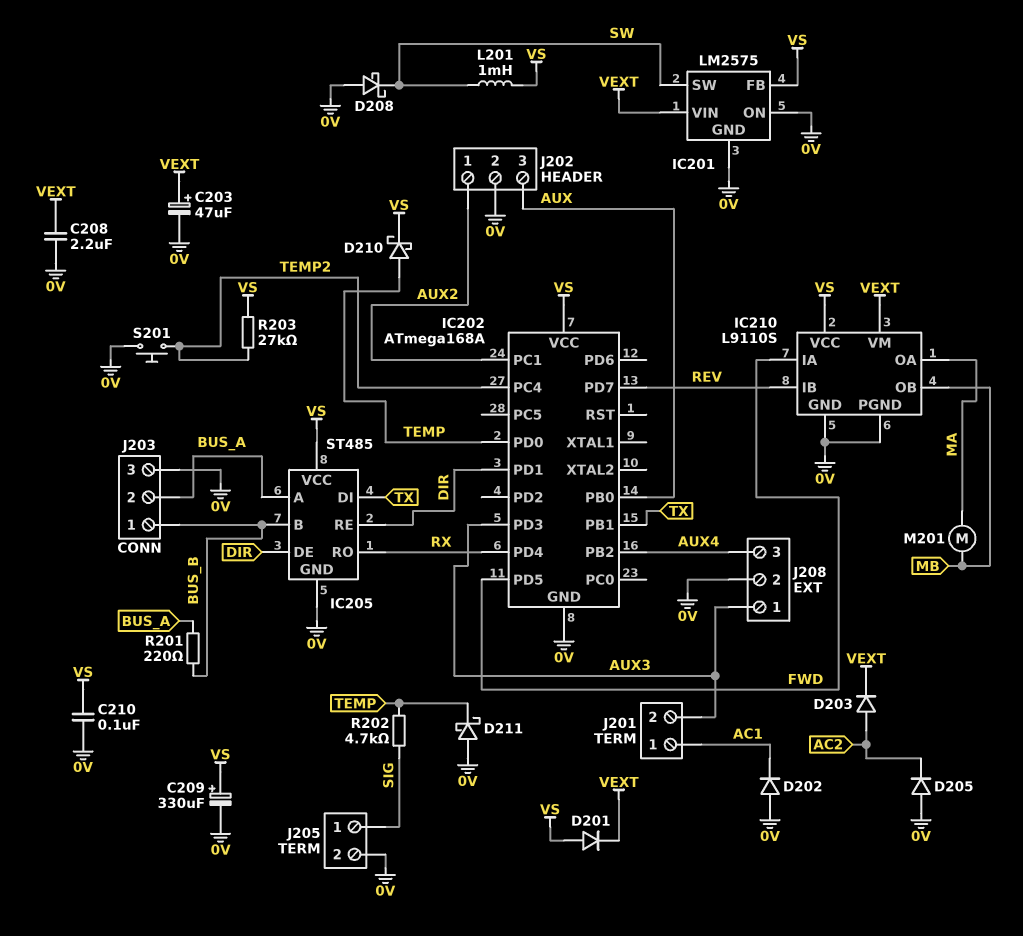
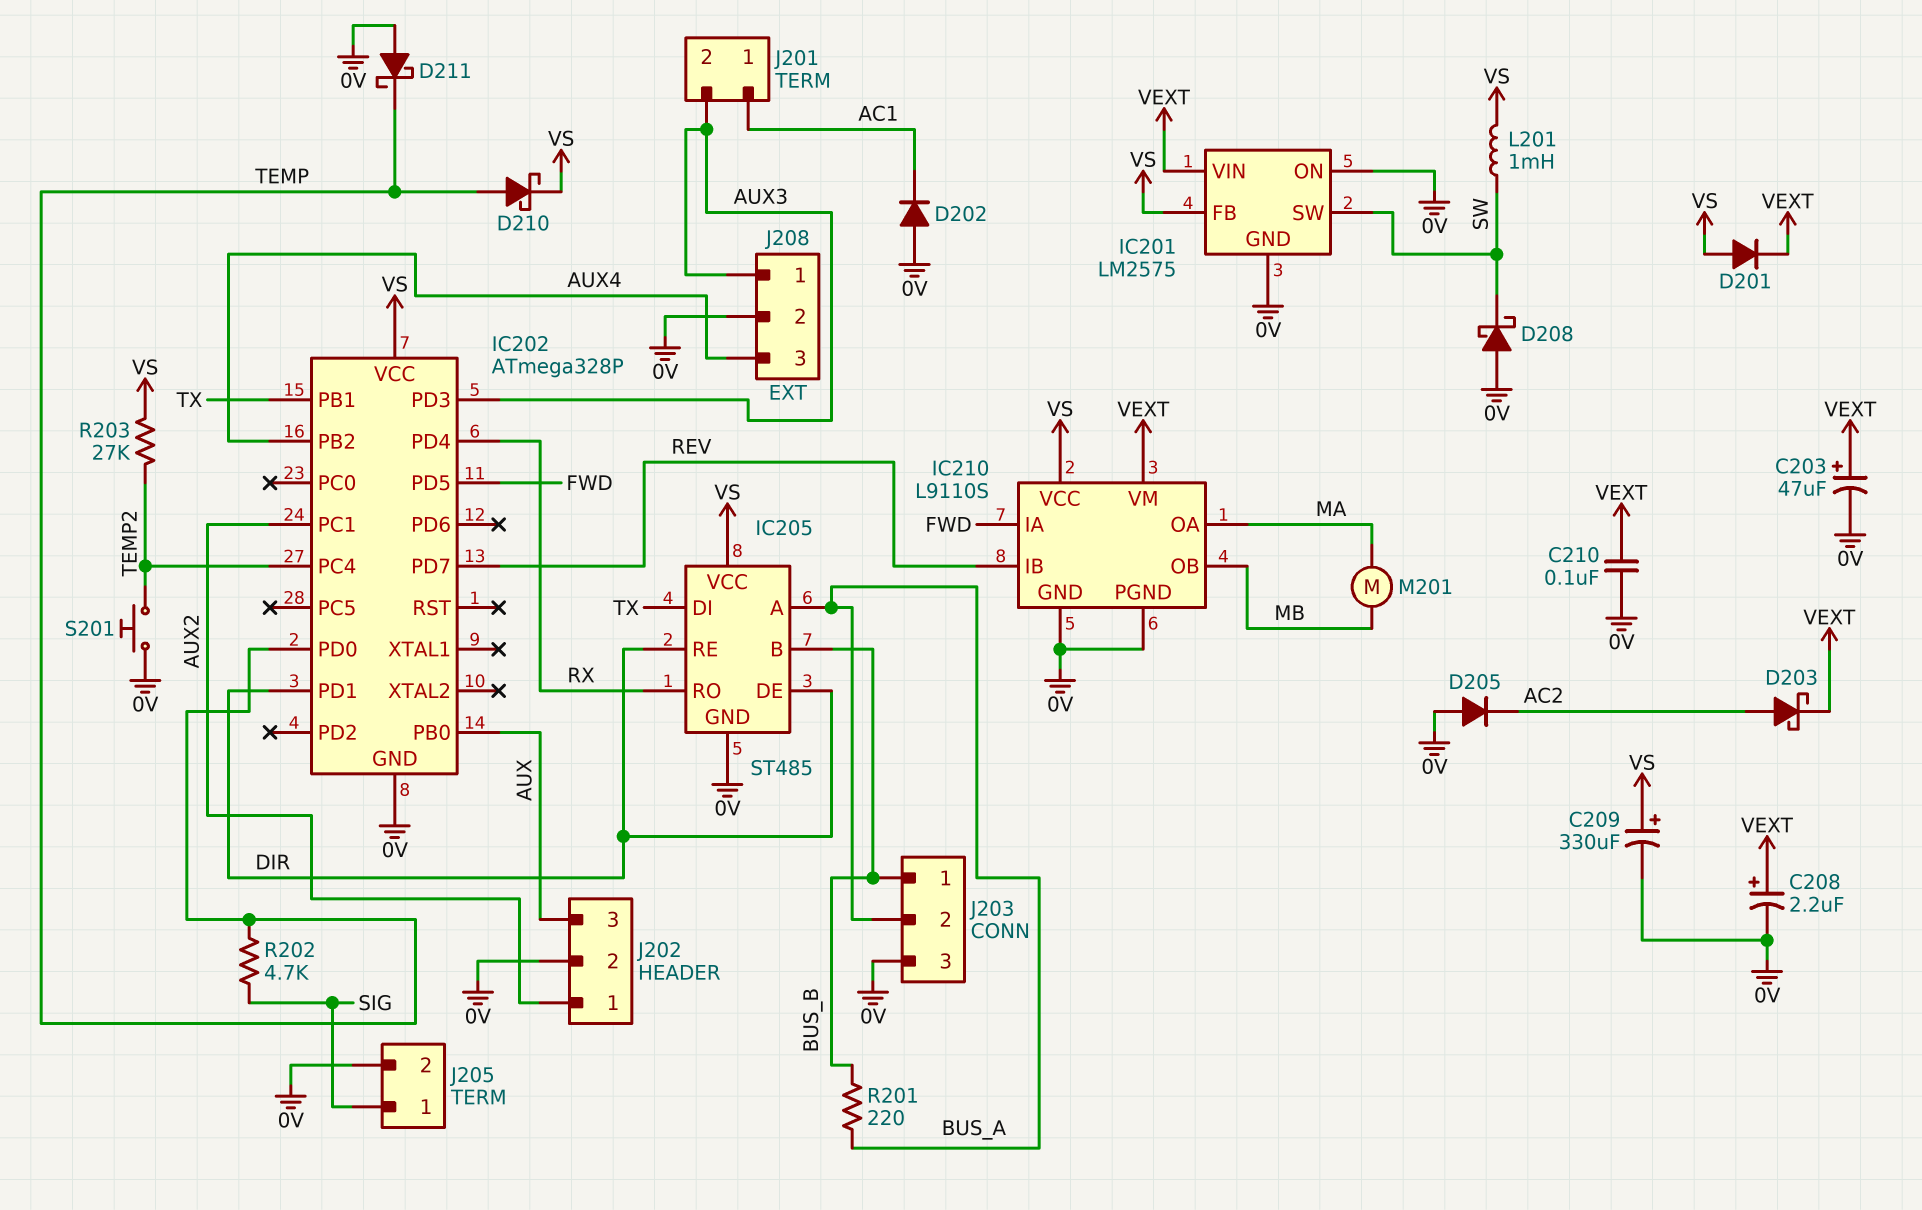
C208: 2.2uF (0V, VEXT) -> 2.2uF (plus VEXT, minus 0V)
C210: 100nF (0V, VS) -> 100nF (0V, VEXT)
D203: diode (A AC2, K VEXT) -> schottky (A AC2, K VEXT)
IC202: ATmega168A -> ATmega328P

